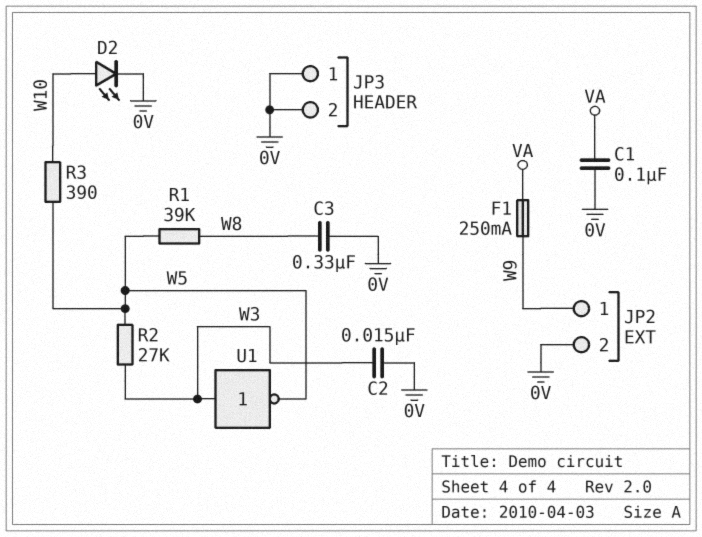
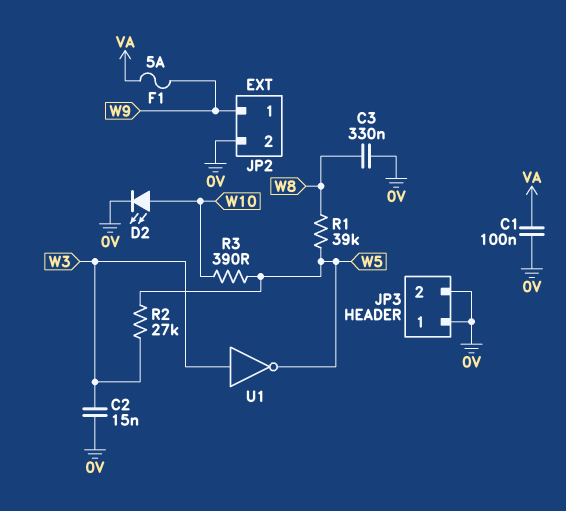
F1: 250mA (VA, W9) -> 5A (VA, W9)

